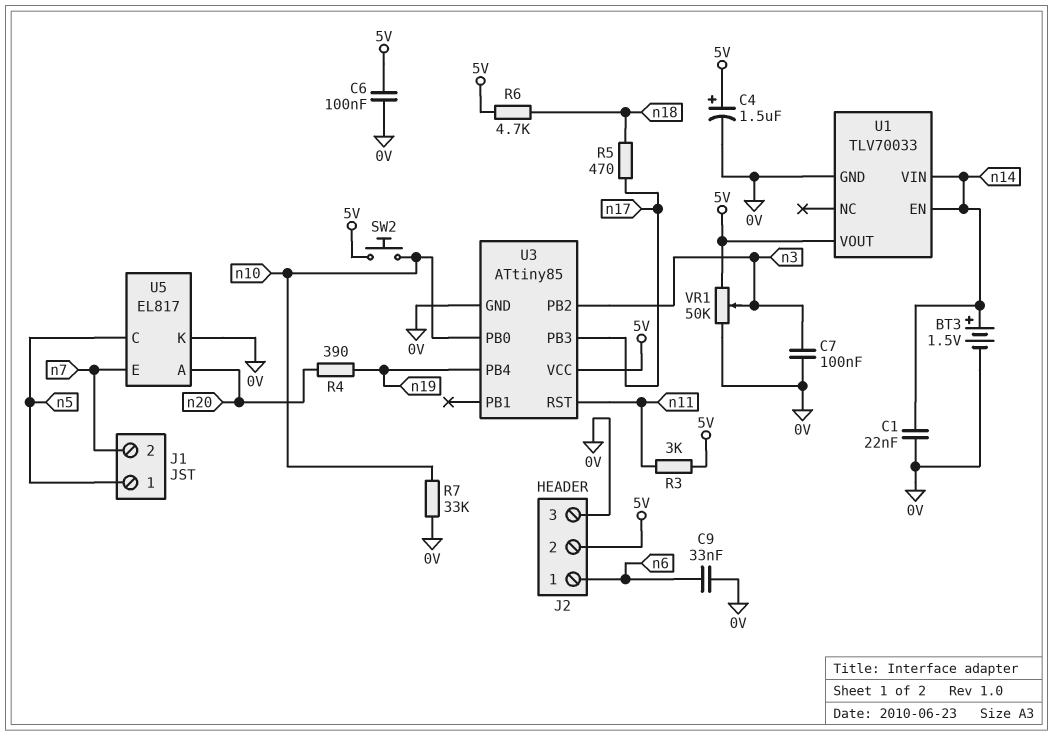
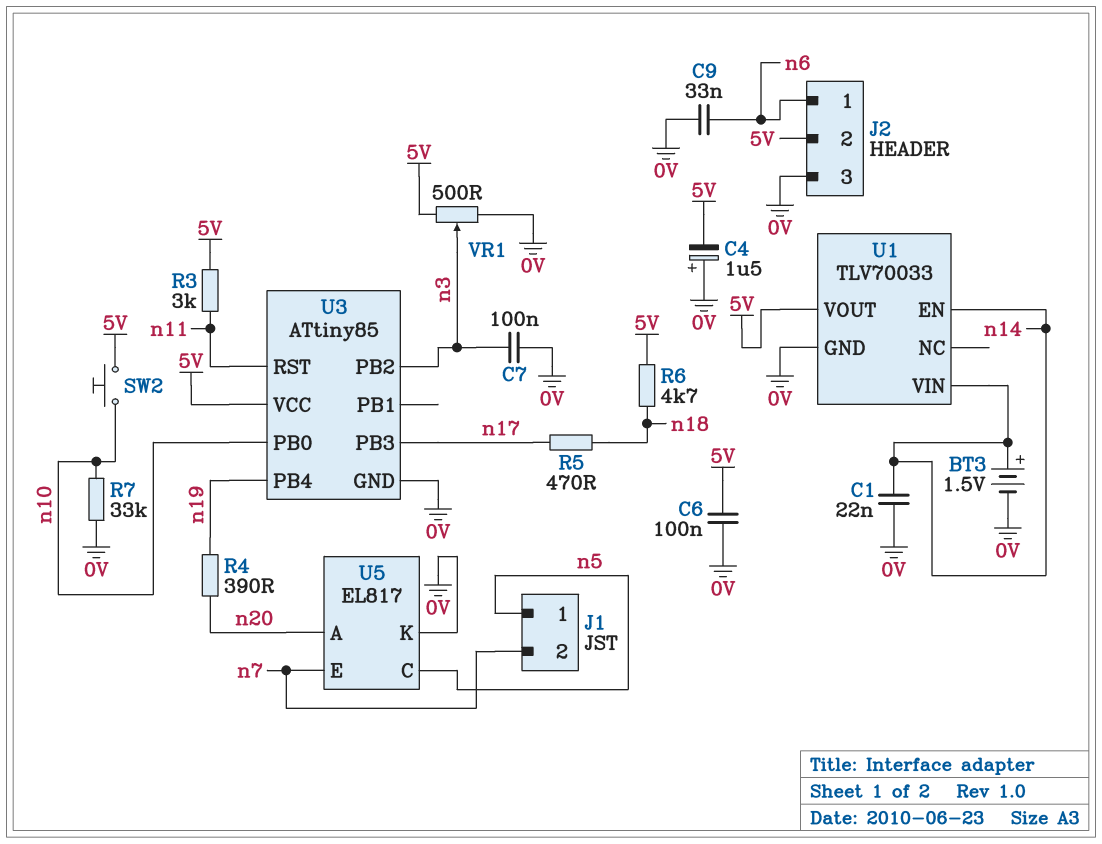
C4: 1.5uF (plus 5V, minus 0V) -> 1.5uF (plus 0V, minus 5V)
VR1: 50k (0V, 5V, wiper n3) -> 500 (0V, 5V, wiper n3)

